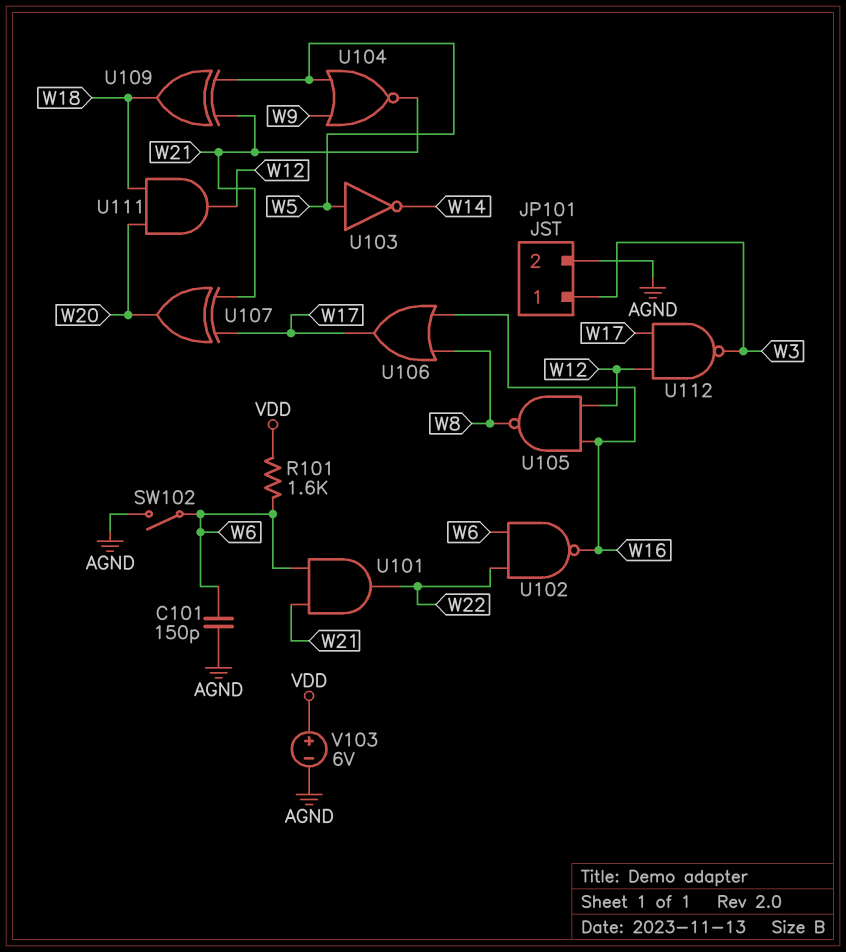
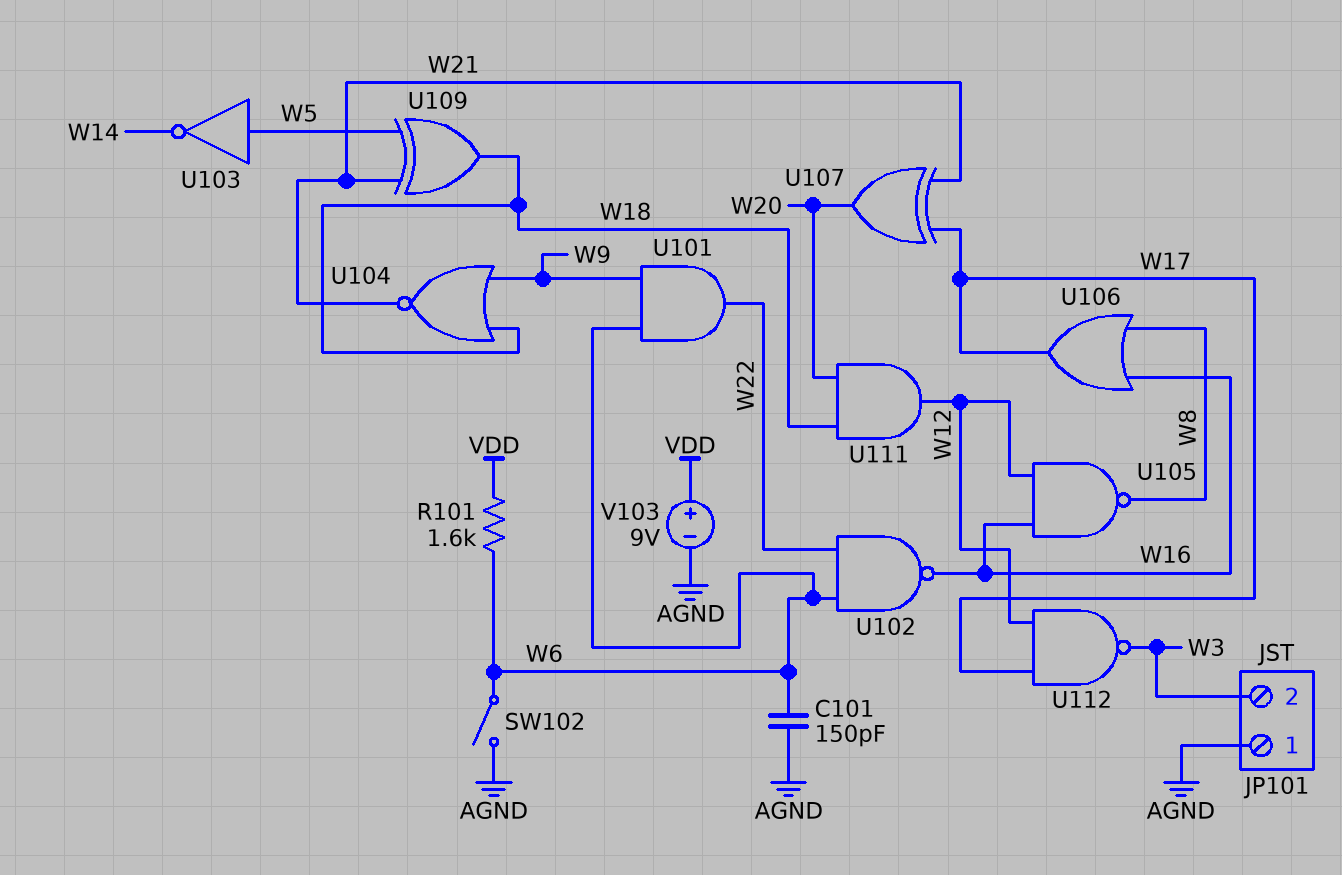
JP101 pin 1: W3 -> AGND
JP101 pin 2: AGND -> W3
U101: AND (in W6, in W21, out W22) -> AND (in W6, in W9, out W22)
U104: NOR (in W5, in W9, out W21) -> NOR (in W9, in W18, out W21)
V103: 6V (plus VDD, minus AGND) -> 9V (plus VDD, minus AGND)

